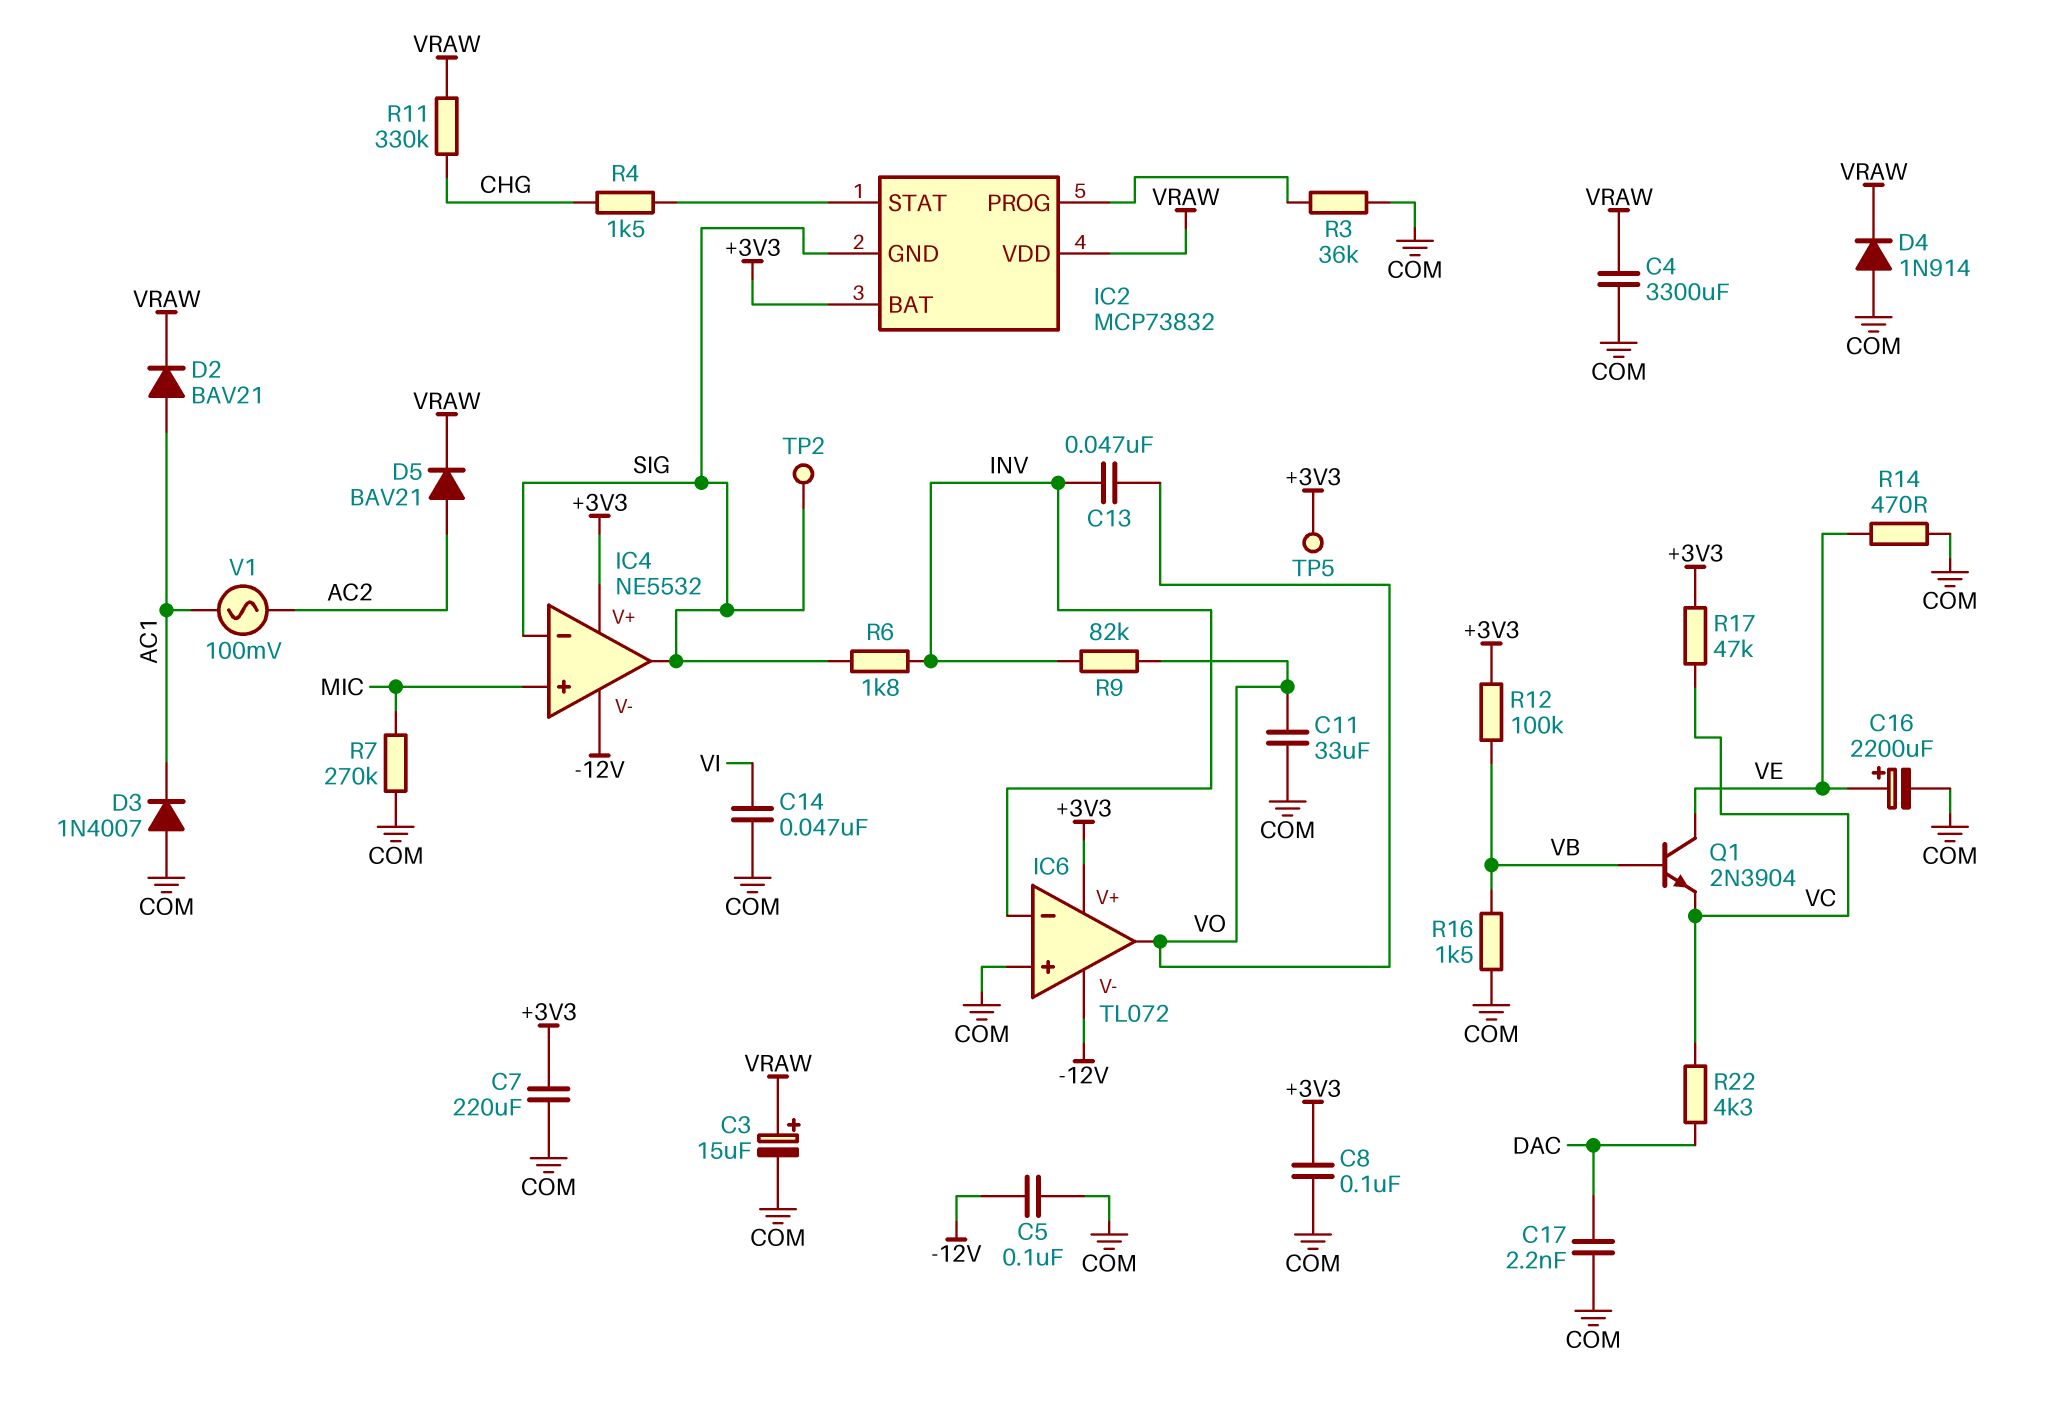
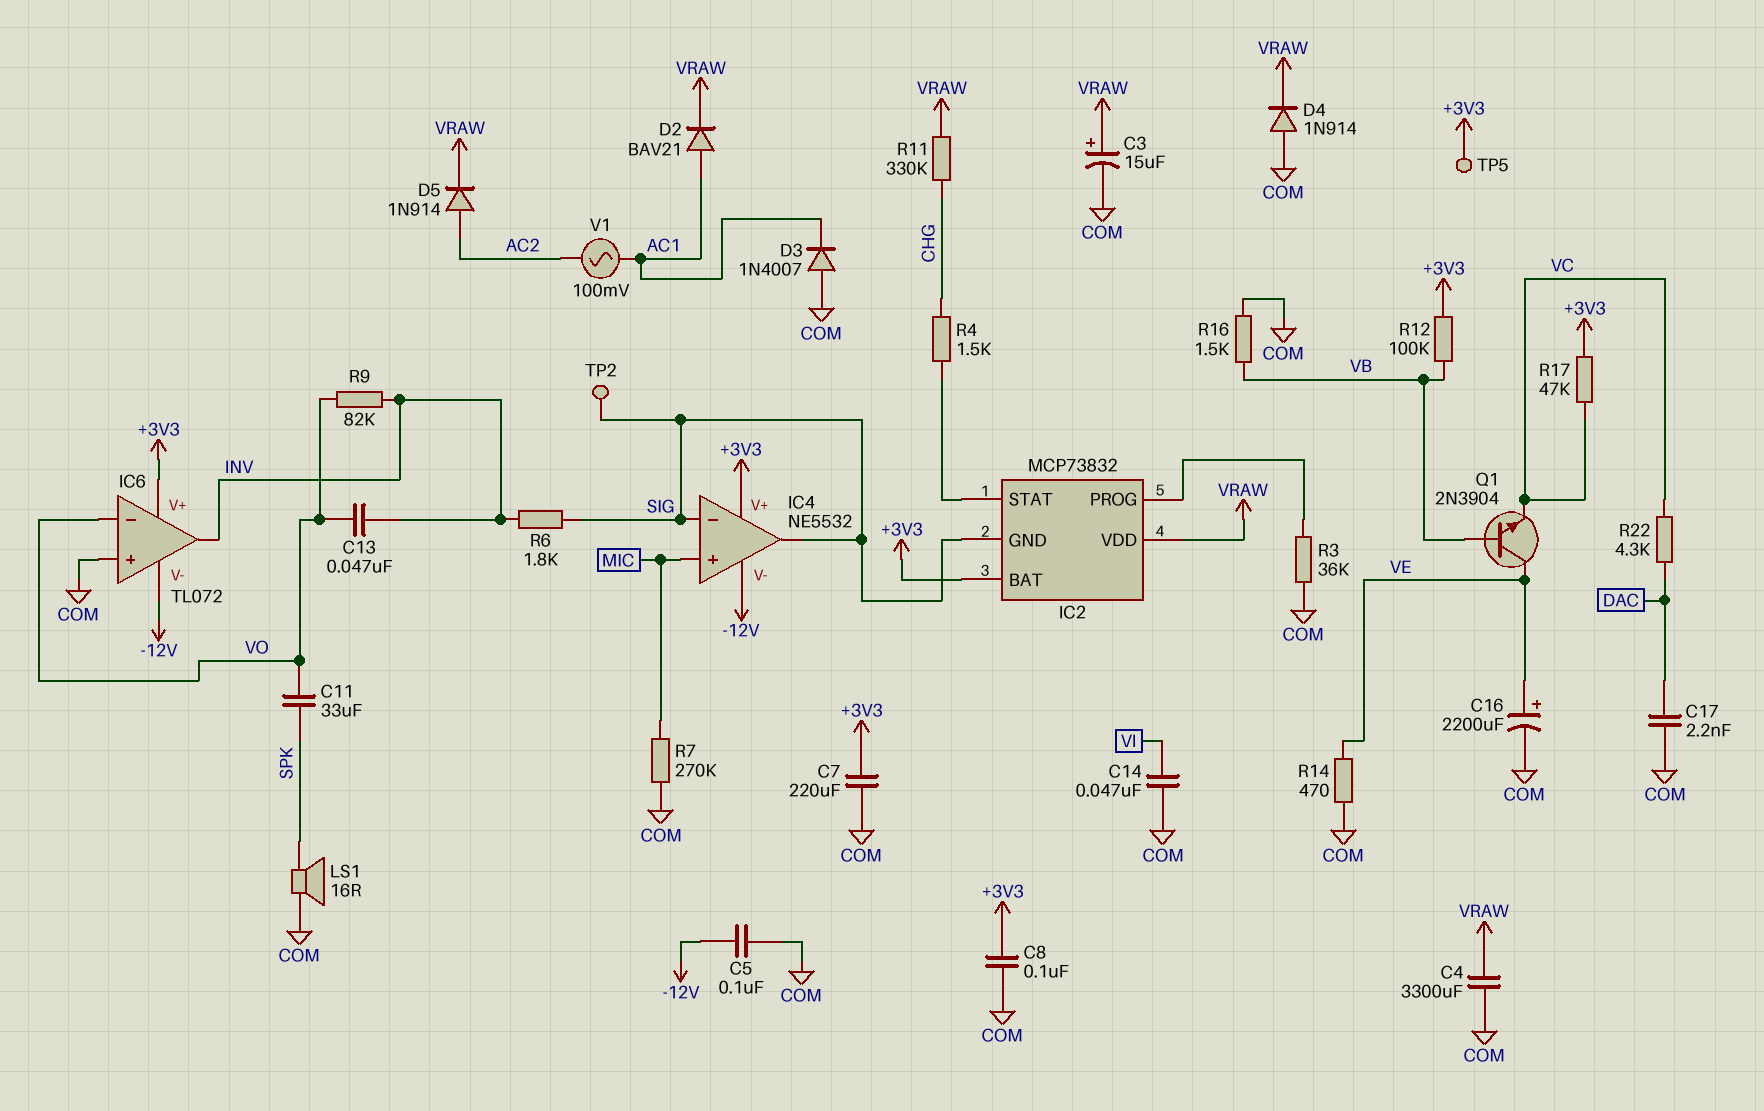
C11: 33uF (COM, VO) -> 33uF (SPK, VO)
D5: diode BAV21 (A AC2, K VRAW) -> diode 1N914 (A AC2, K VRAW)
IC6 pin in-: INV -> VO
IC6 pin out: VO -> INV
LS1: none -> speaker 16R (COM, SPK)

